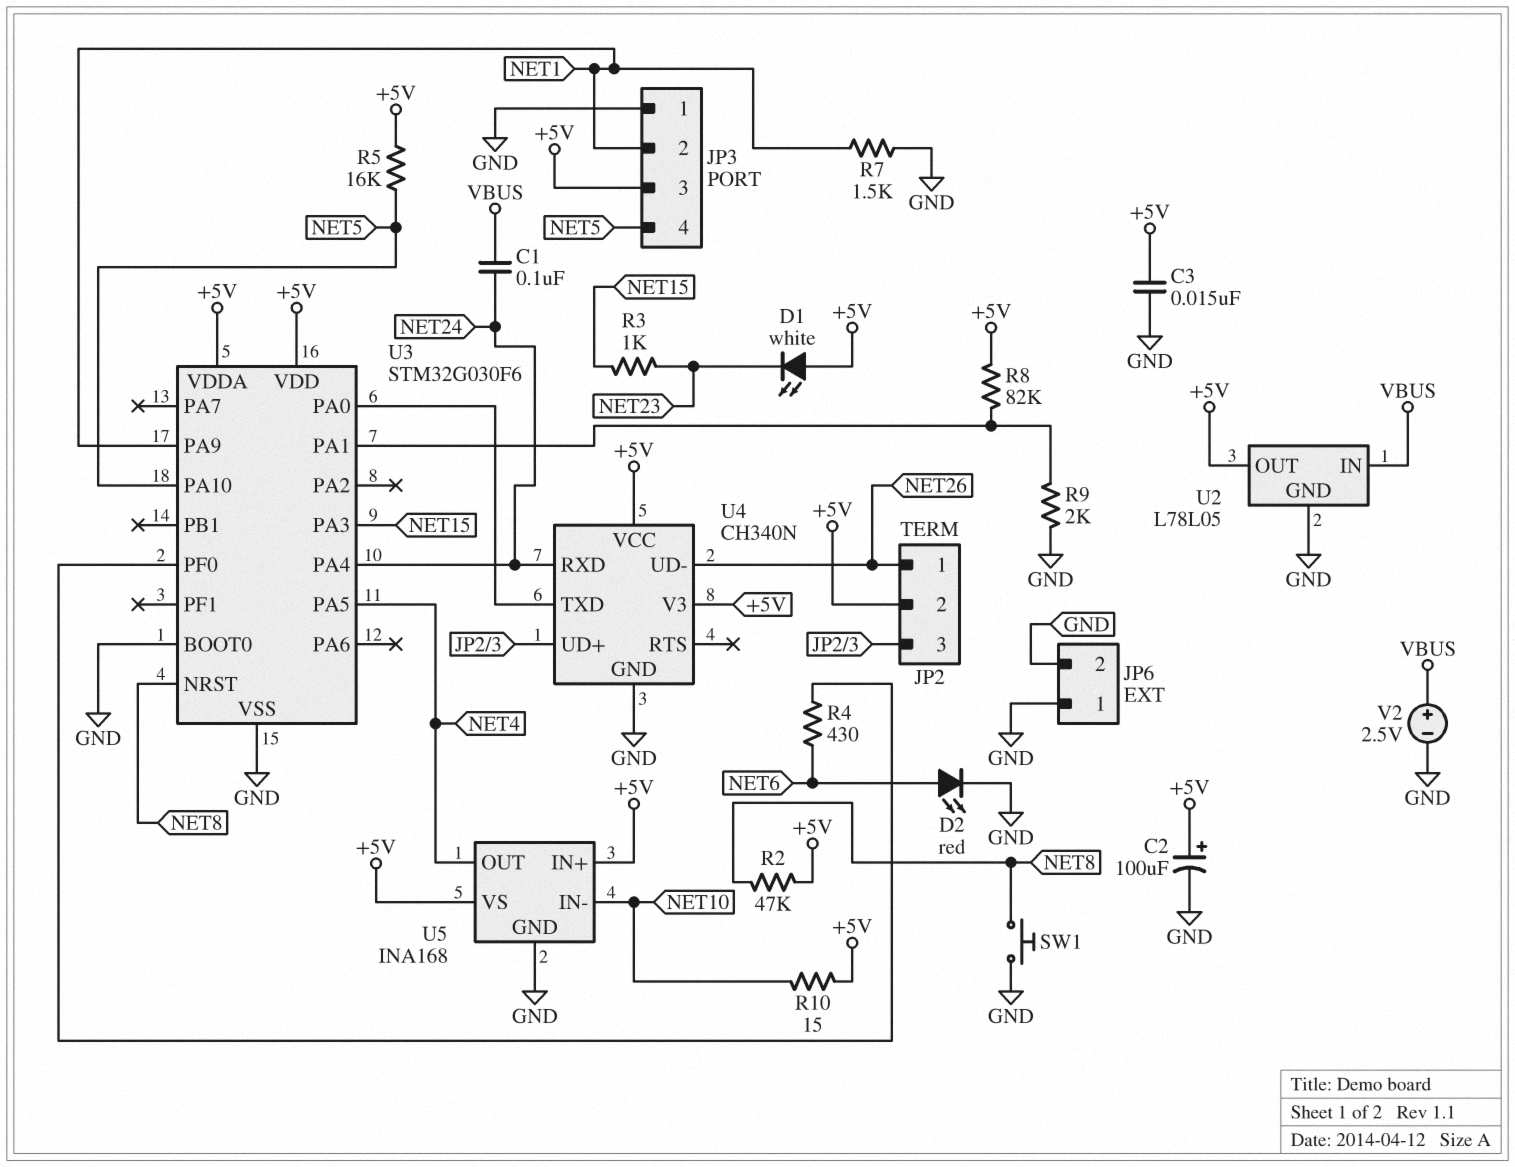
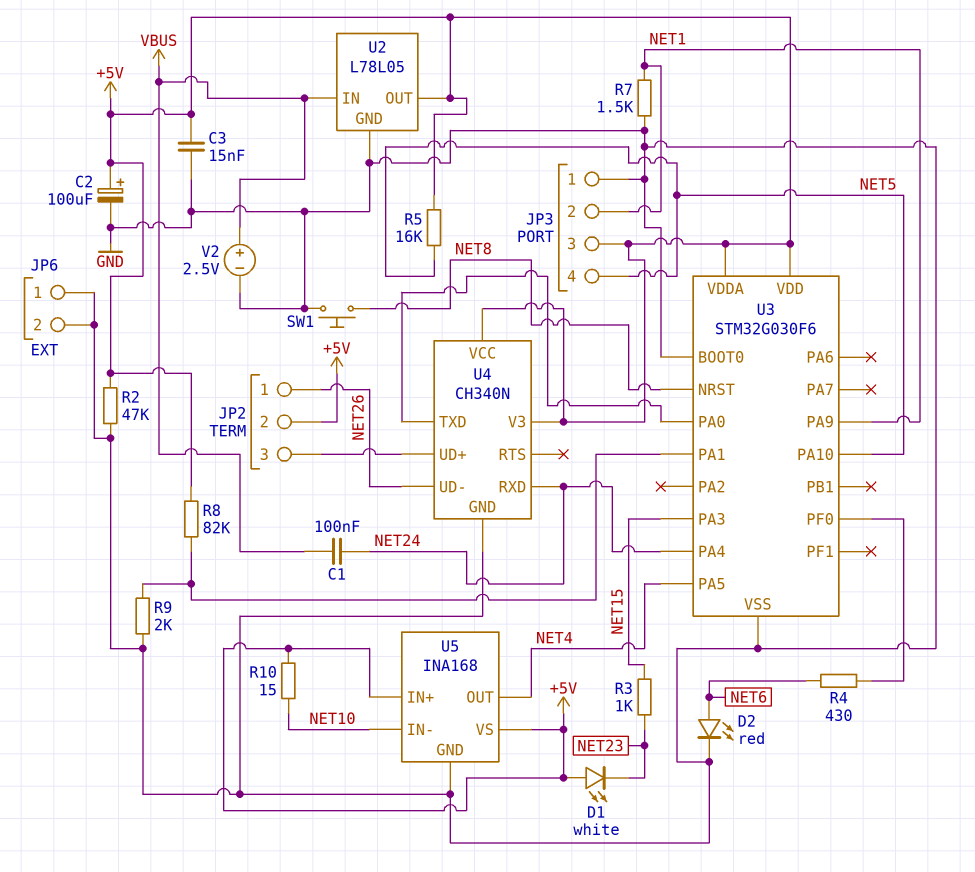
R2: 47k (+5V, NET8) -> 47k (+5V, GND)

